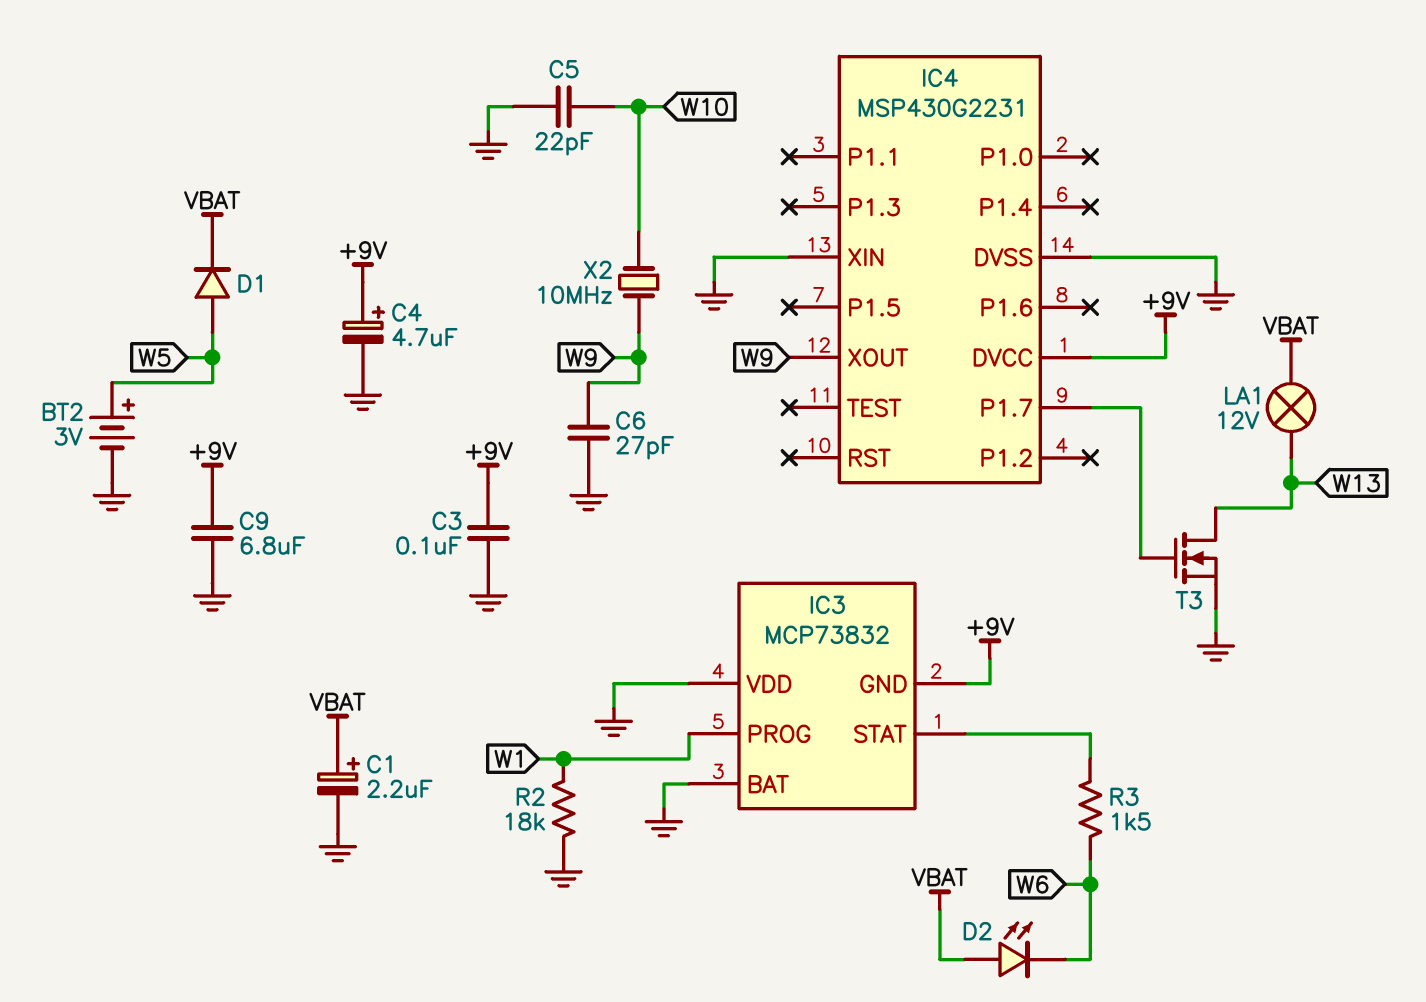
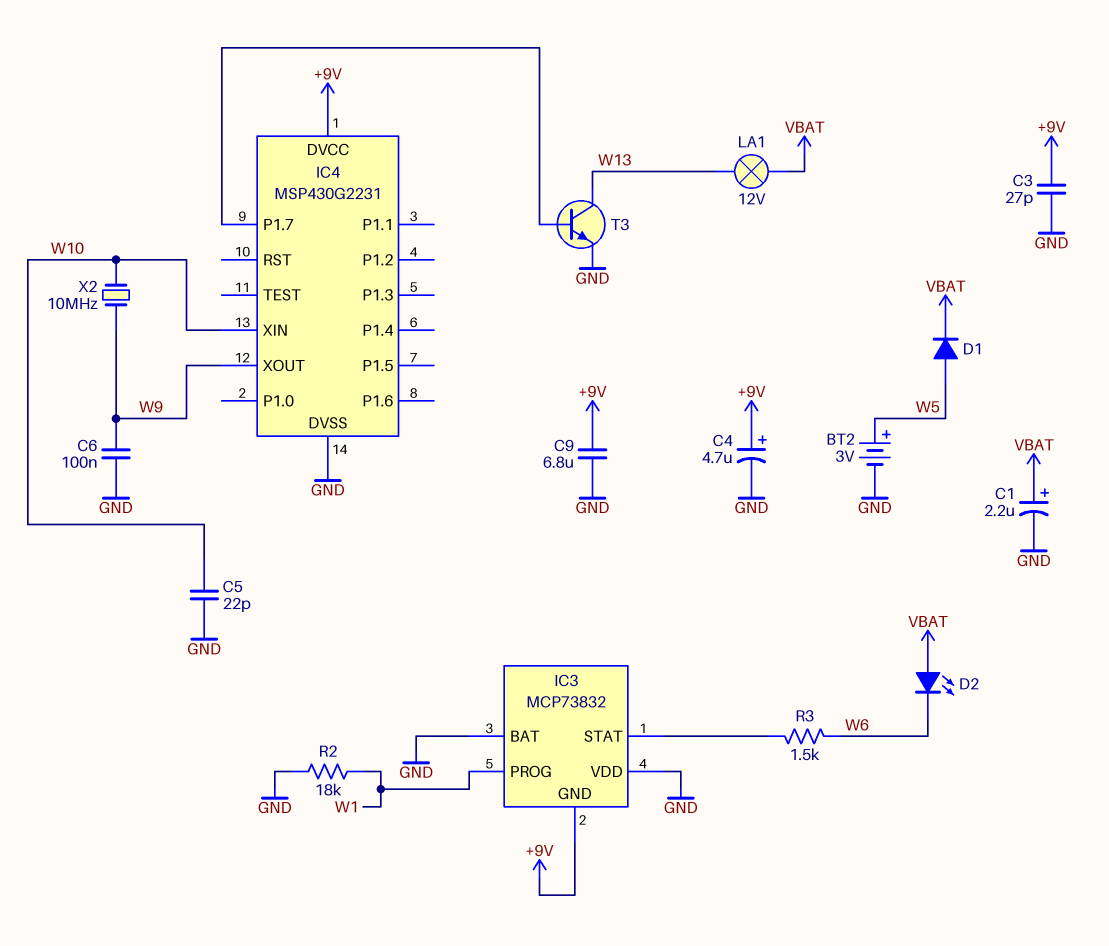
C3: 100nF (+9V, GND) -> 27pF (+9V, GND)
C6: 27pF (GND, W9) -> 100nF (GND, W9)
IC4 pin XIN: GND -> W10
T3: NMOS (G IC4/P1.7, D W13, S GND) -> NPN (B IC4/P1.7, C W13, E GND)

